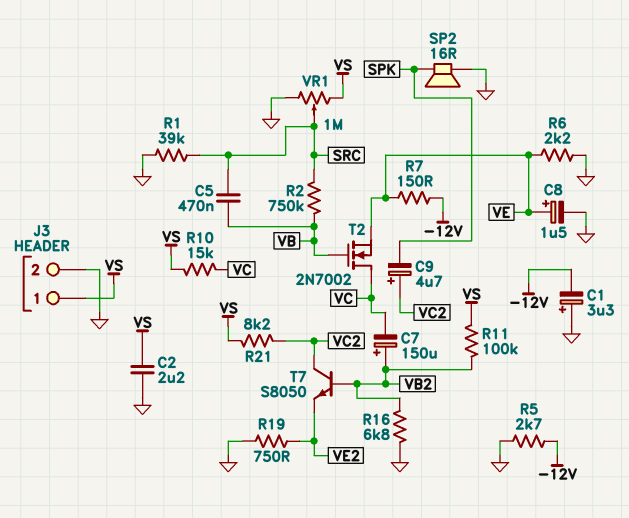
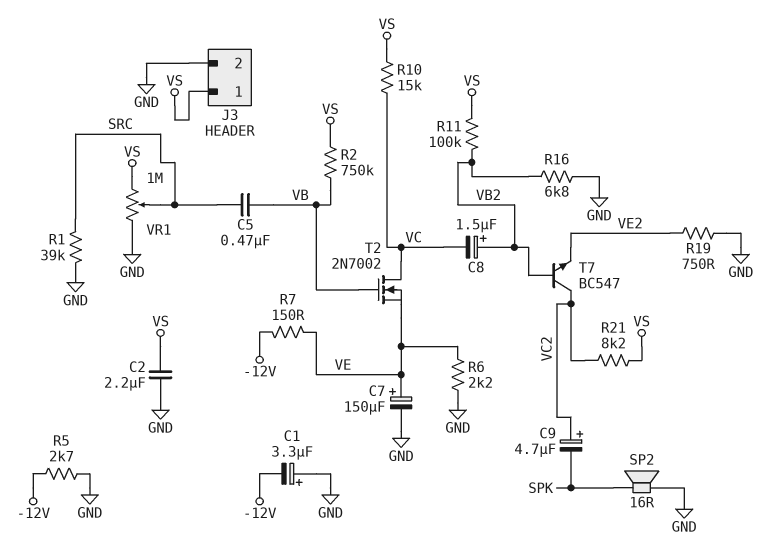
C7: 150uF (plus VB2, minus VC) -> 150uF (plus VE, minus GND)
C8: 1.5uF (plus VE, minus GND) -> 1.5uF (plus VB2, minus VC)
R2: 750k (SRC, VB) -> 750k (VB, VS)
T7: NPN S8050 (B VB2, C VC2, E VE2) -> NPN BC547 (B VB2, C VC2, E VE2)

